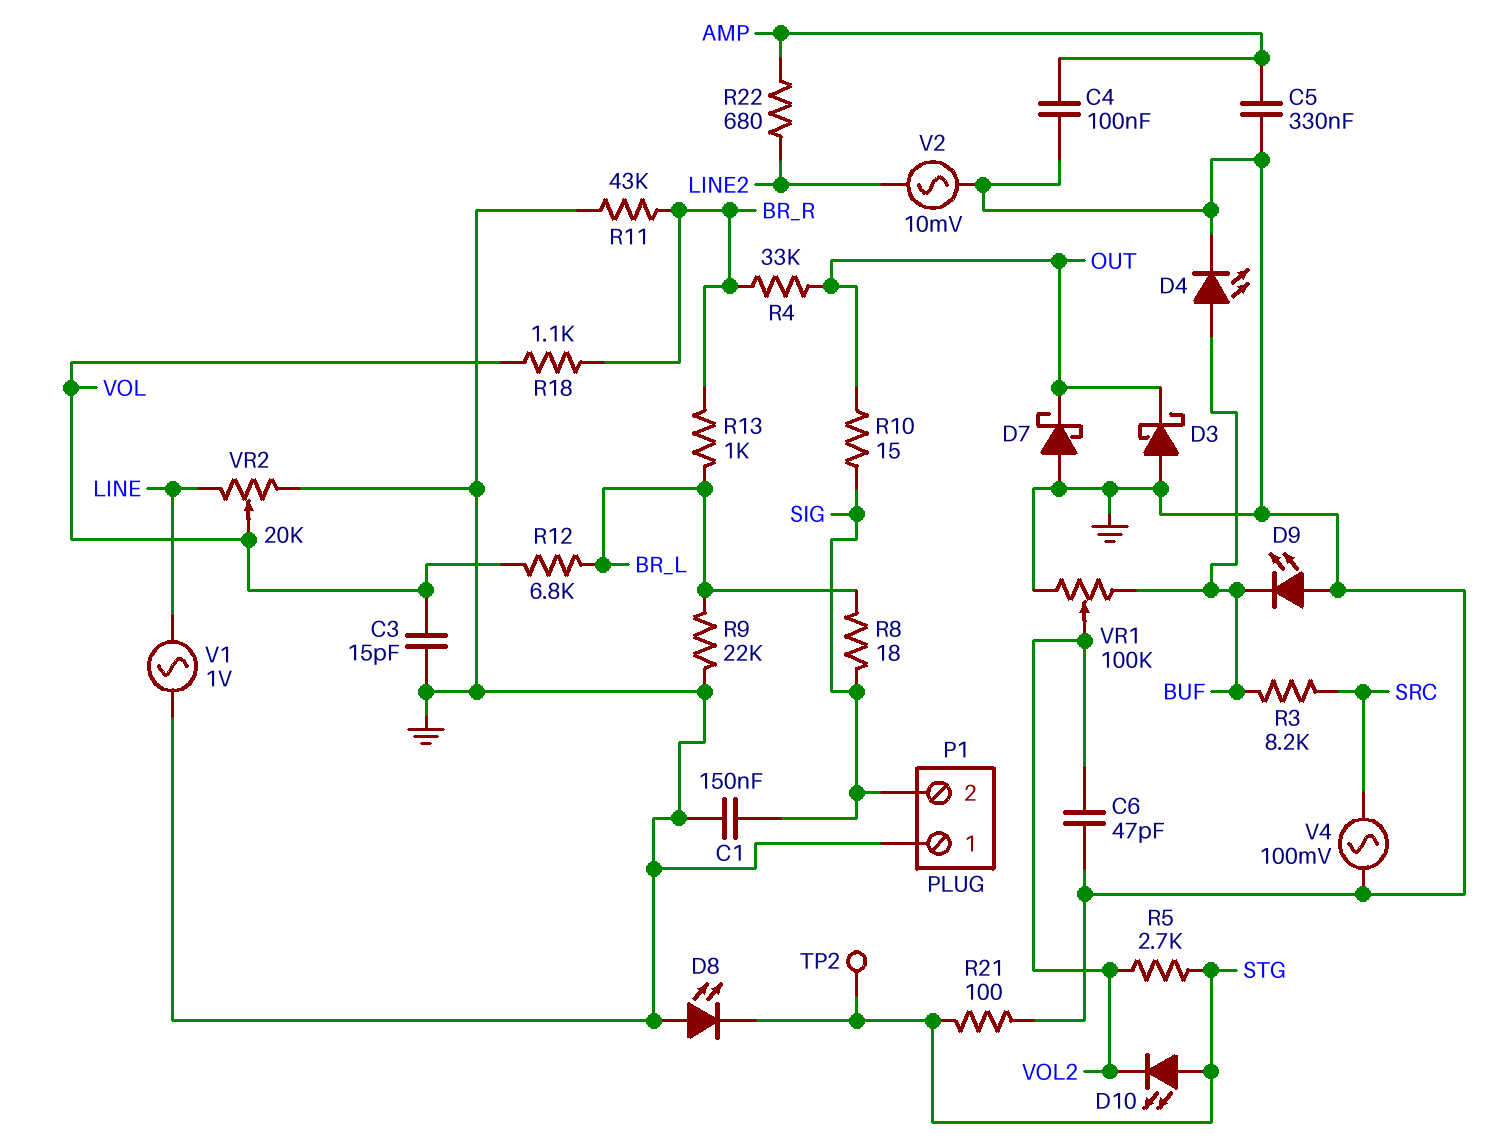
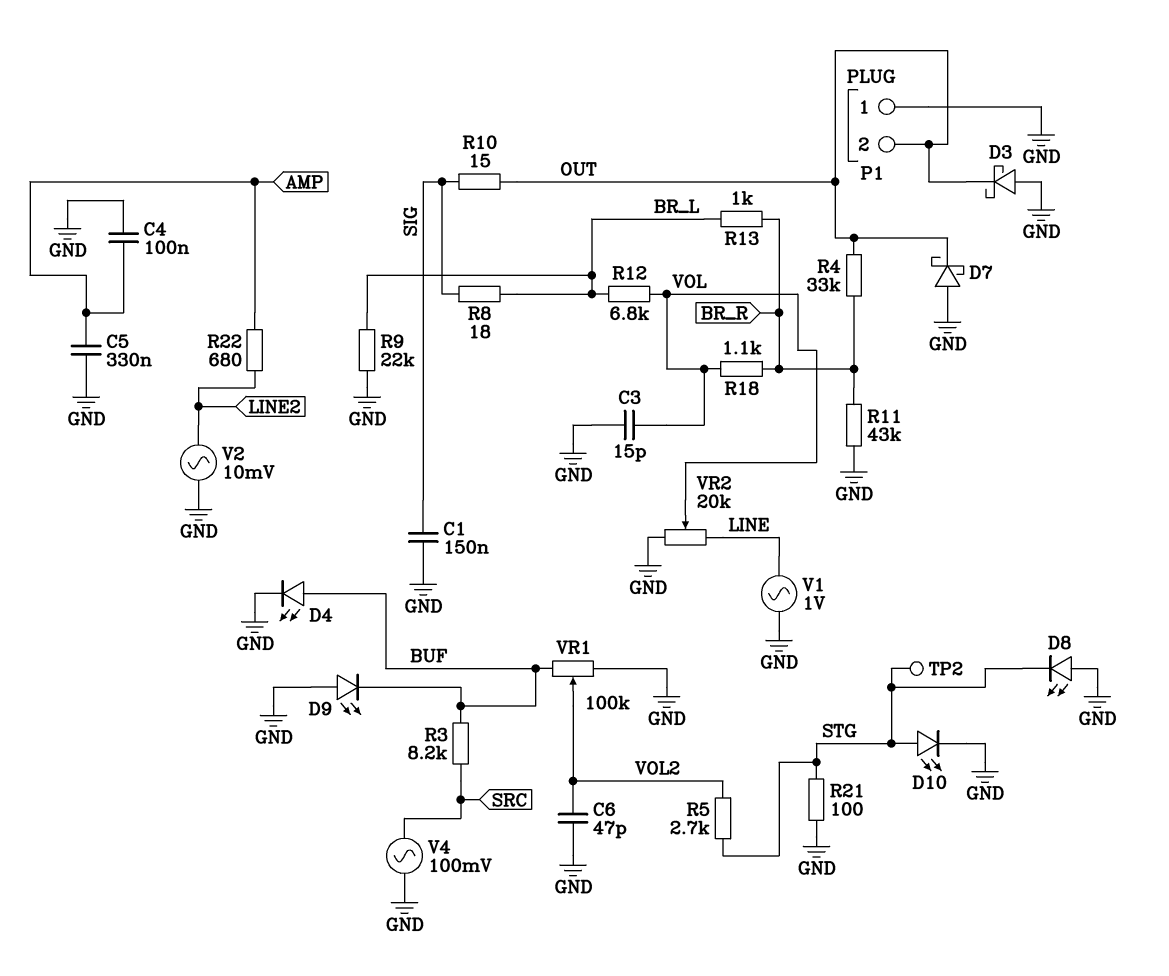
D10: LED (A STG, K VOL2) -> LED (A STG, K GND)
P1 pin 2: SIG -> OUT

